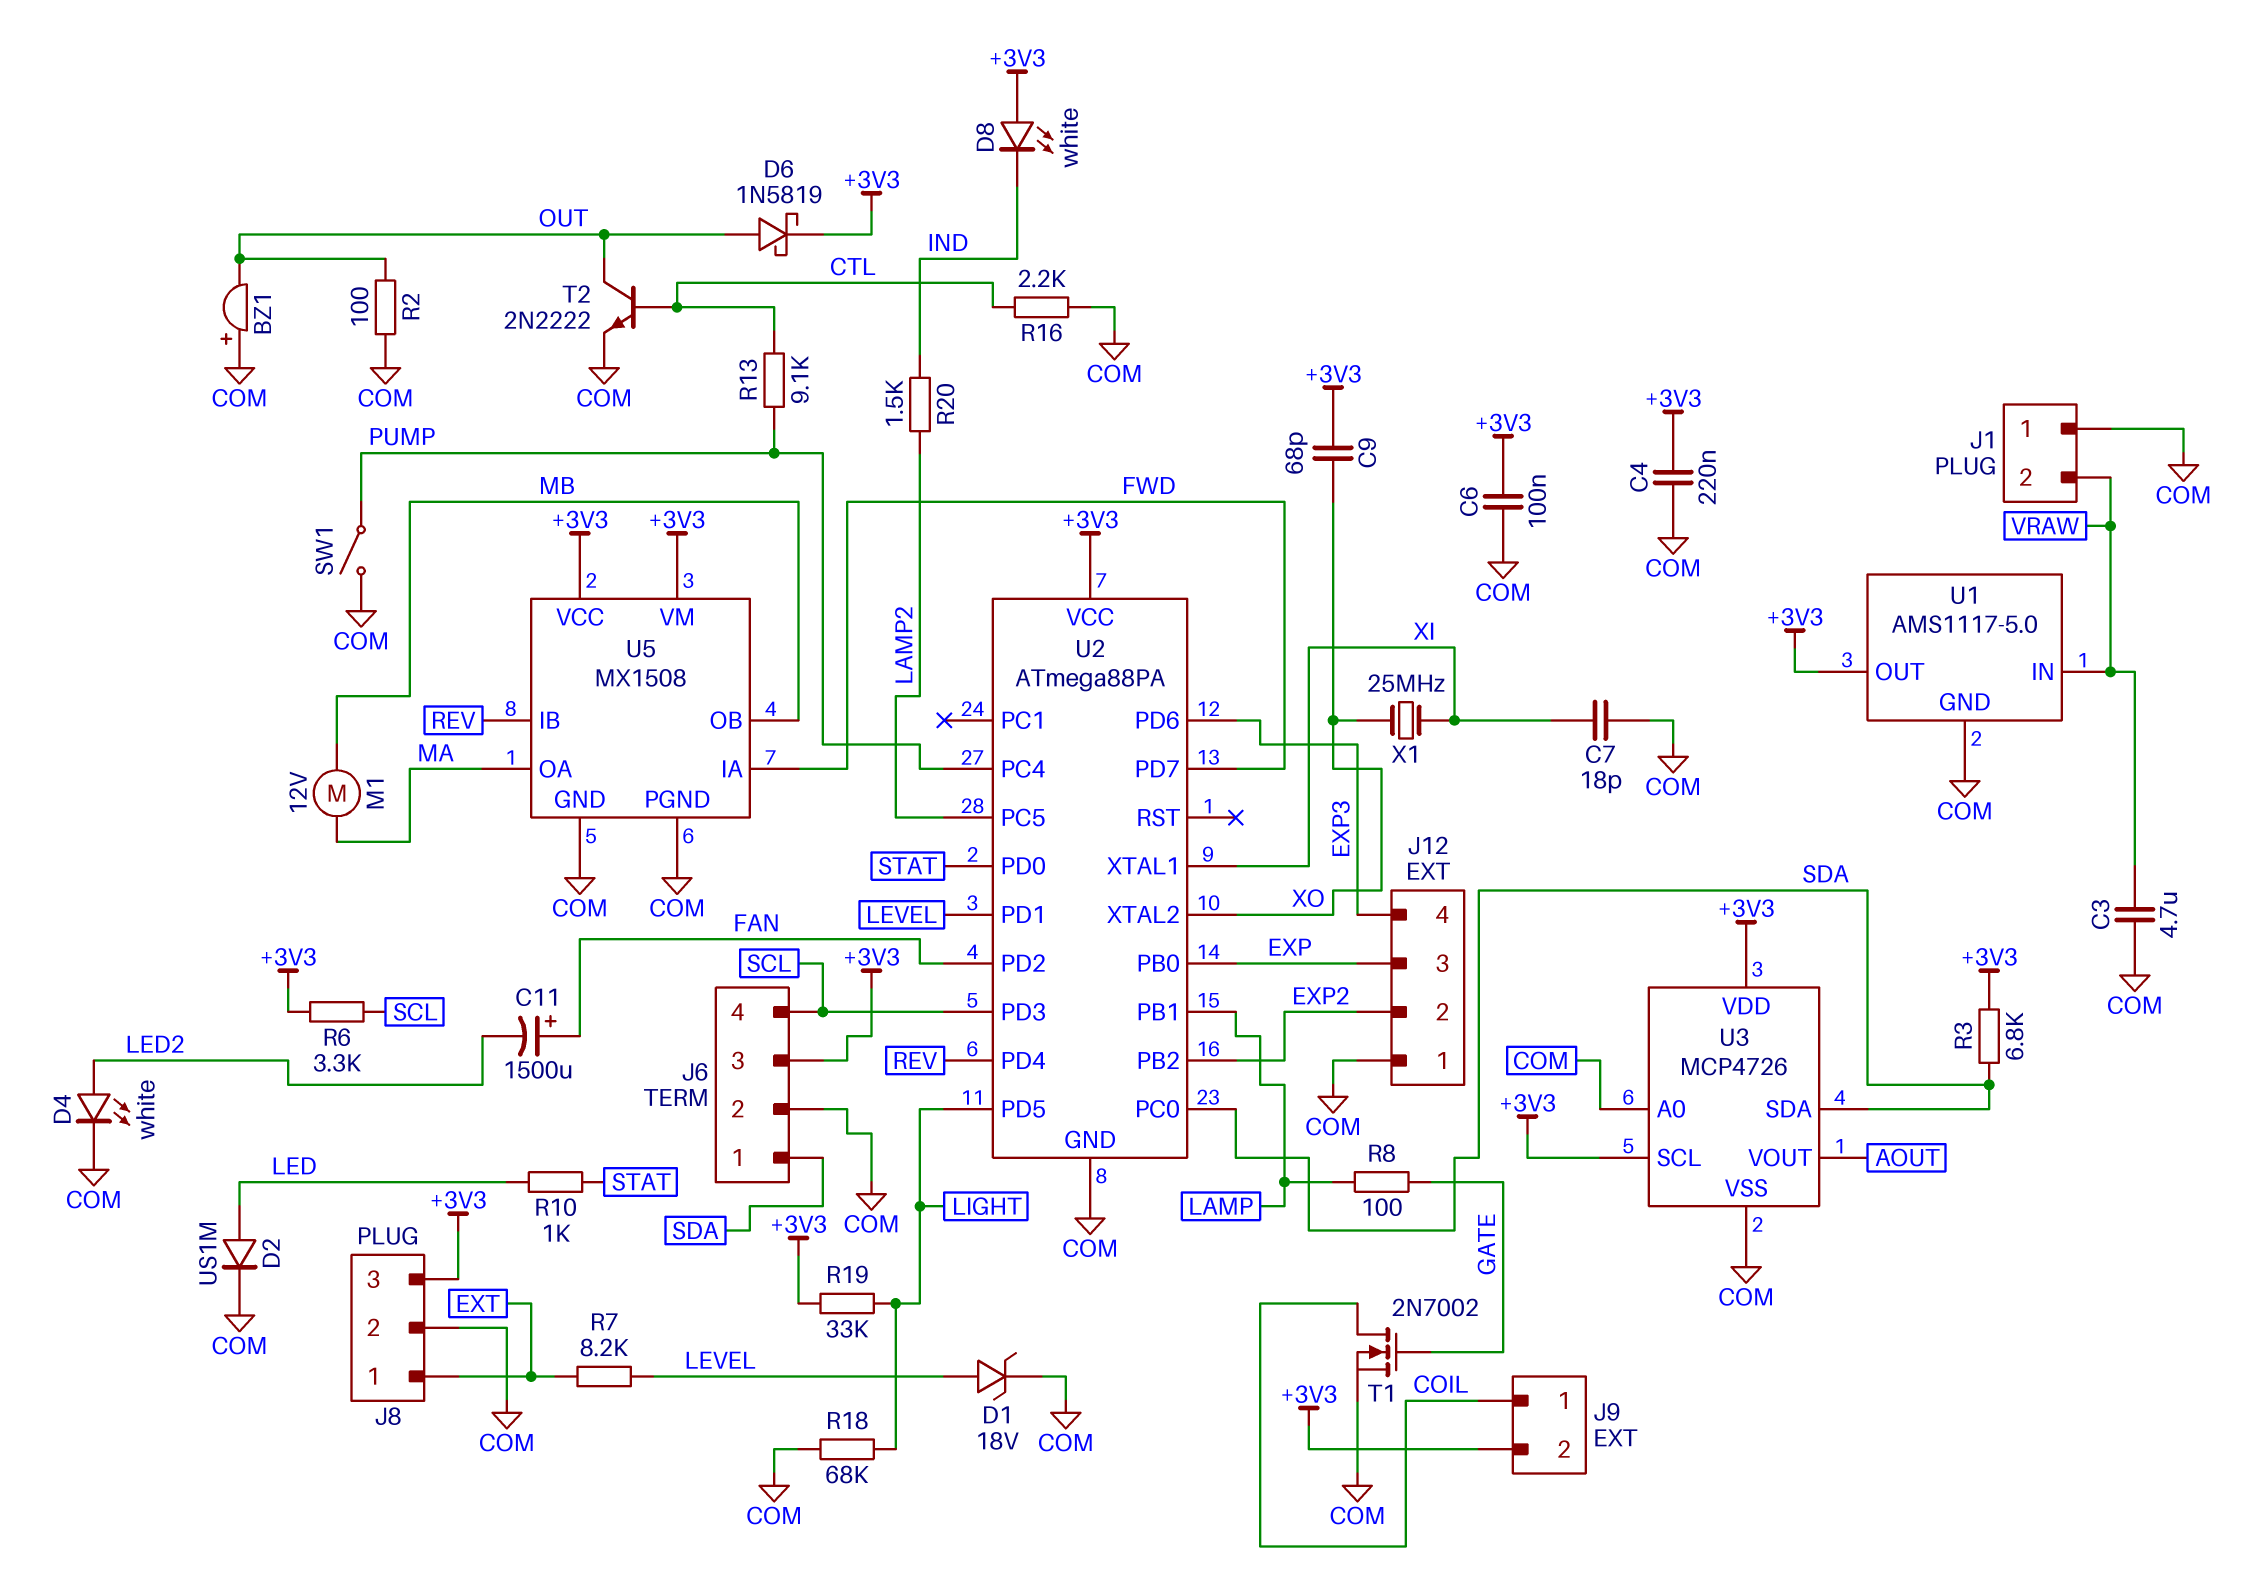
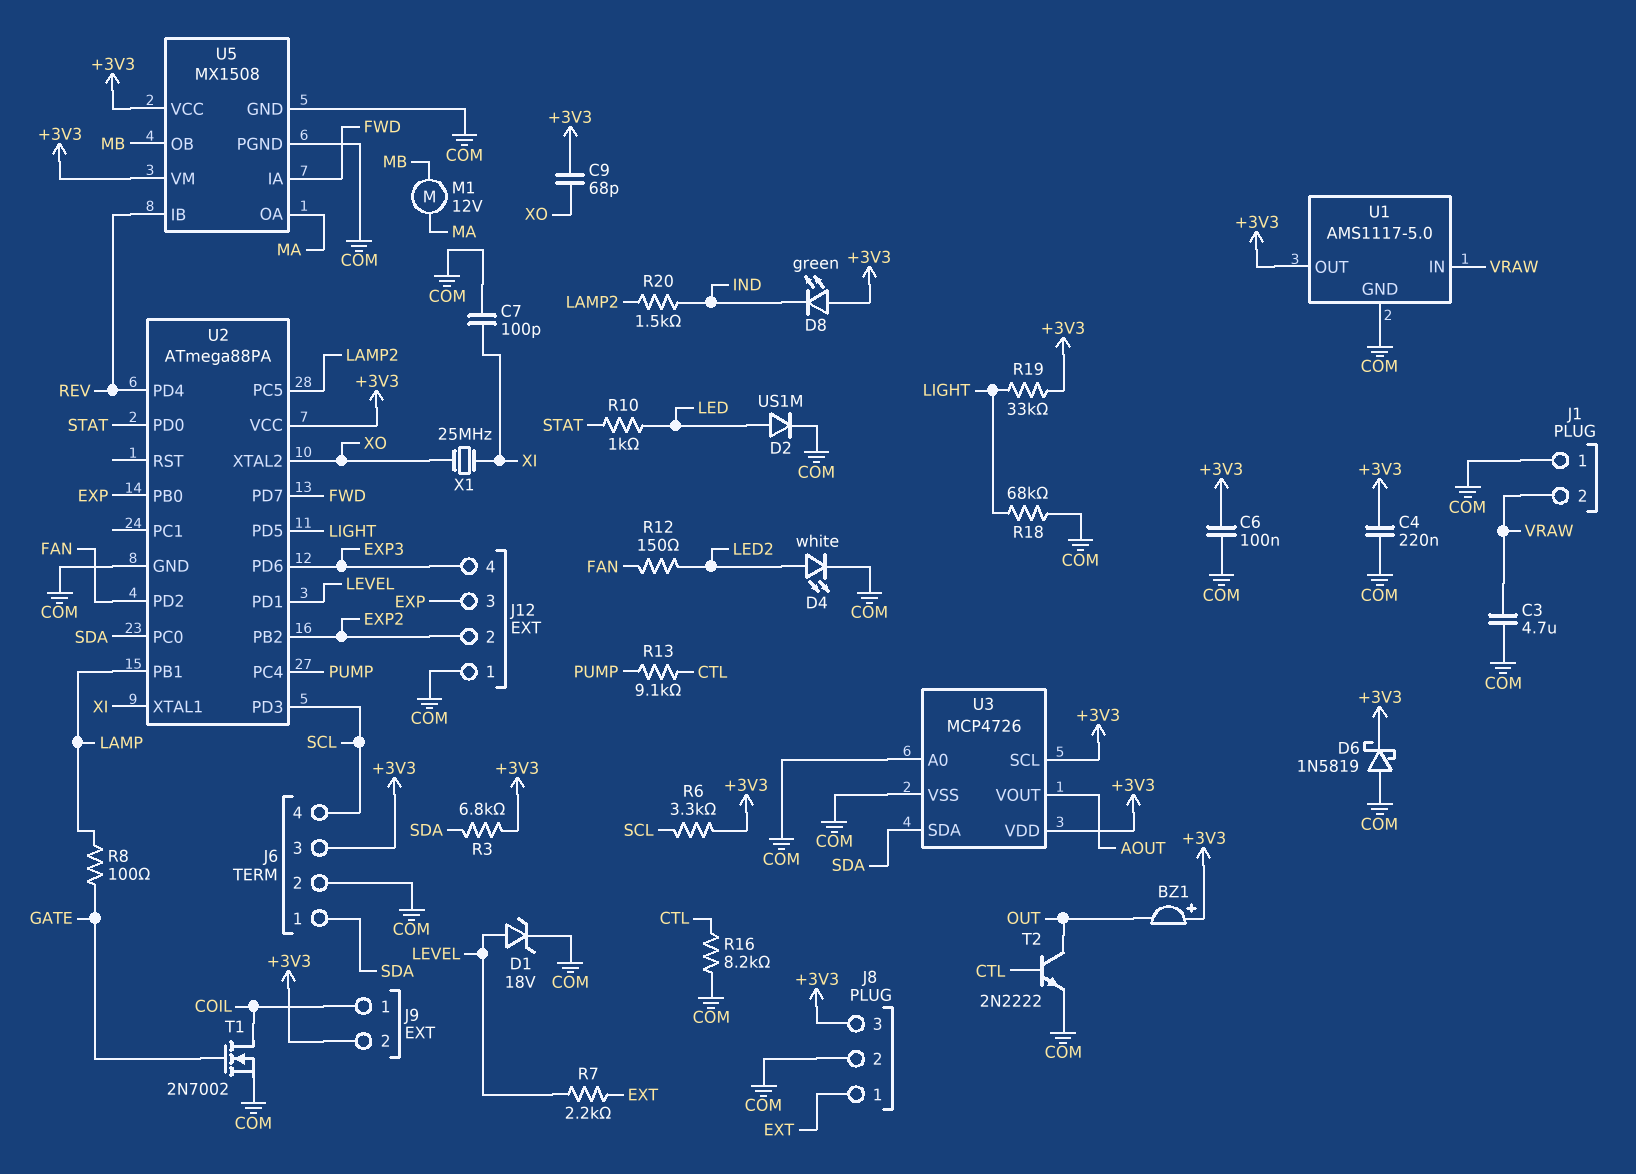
BZ1: buzzer (plus COM, minus OUT) -> buzzer (plus +3V3, minus OUT)
C7: 18pF (COM, XI) -> 100pF (COM, XI)
C11: 1500uF (plus FAN, minus LED2) -> none
D6: schottky 1N5819 (A OUT, K +3V3) -> schottky 1N5819 (A COM, K +3V3)
D8: LED white (A +3V3, K IND) -> LED green (A +3V3, K IND)
R2: 100 (COM, OUT) -> none
R7: 8.2k (EXT, LEVEL) -> 2.2k (EXT, LEVEL)
R12: none -> 150 (FAN, LED2)
R16: 2.2k (COM, CTL) -> 8.2k (COM, CTL)
SW1: switch (COM, PUMP) -> none

